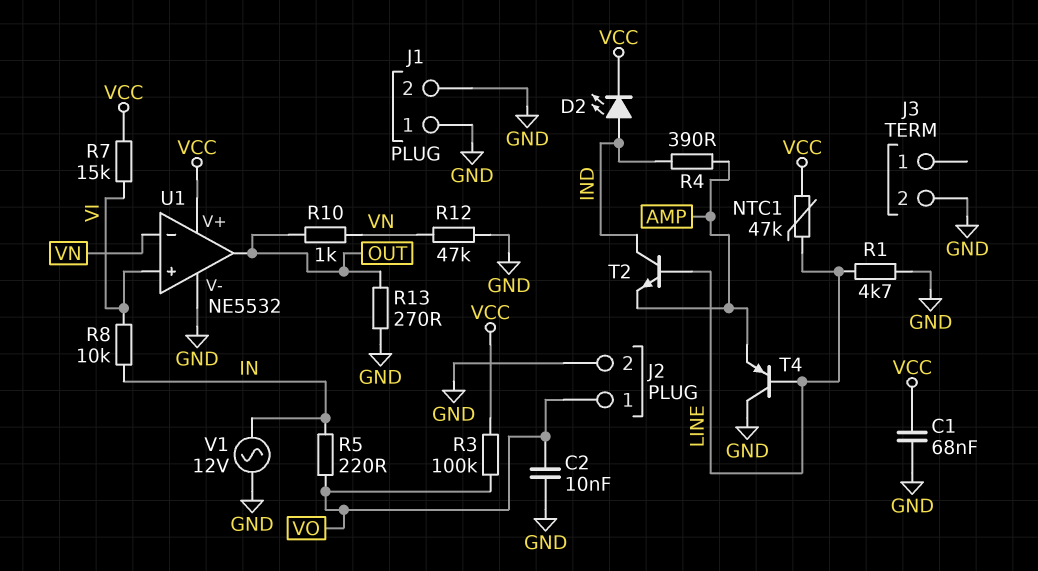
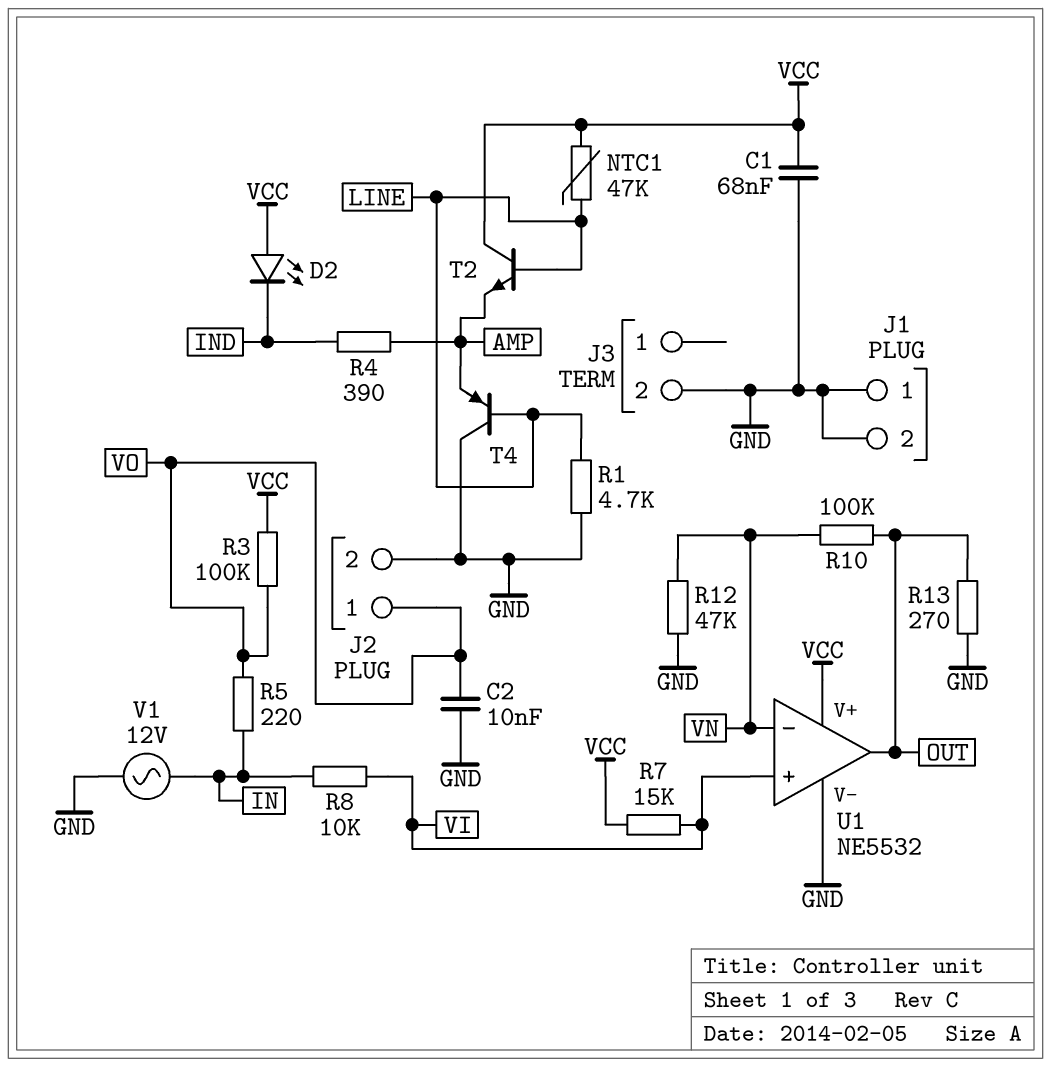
D2: LED (A IND, K VCC) -> LED (A VCC, K IND)
R10: 1k (OUT, VN) -> 100k (OUT, VN)
T2: NPN (B LINE, C IND, E AMP) -> NPN (B LINE, C VCC, E AMP)

